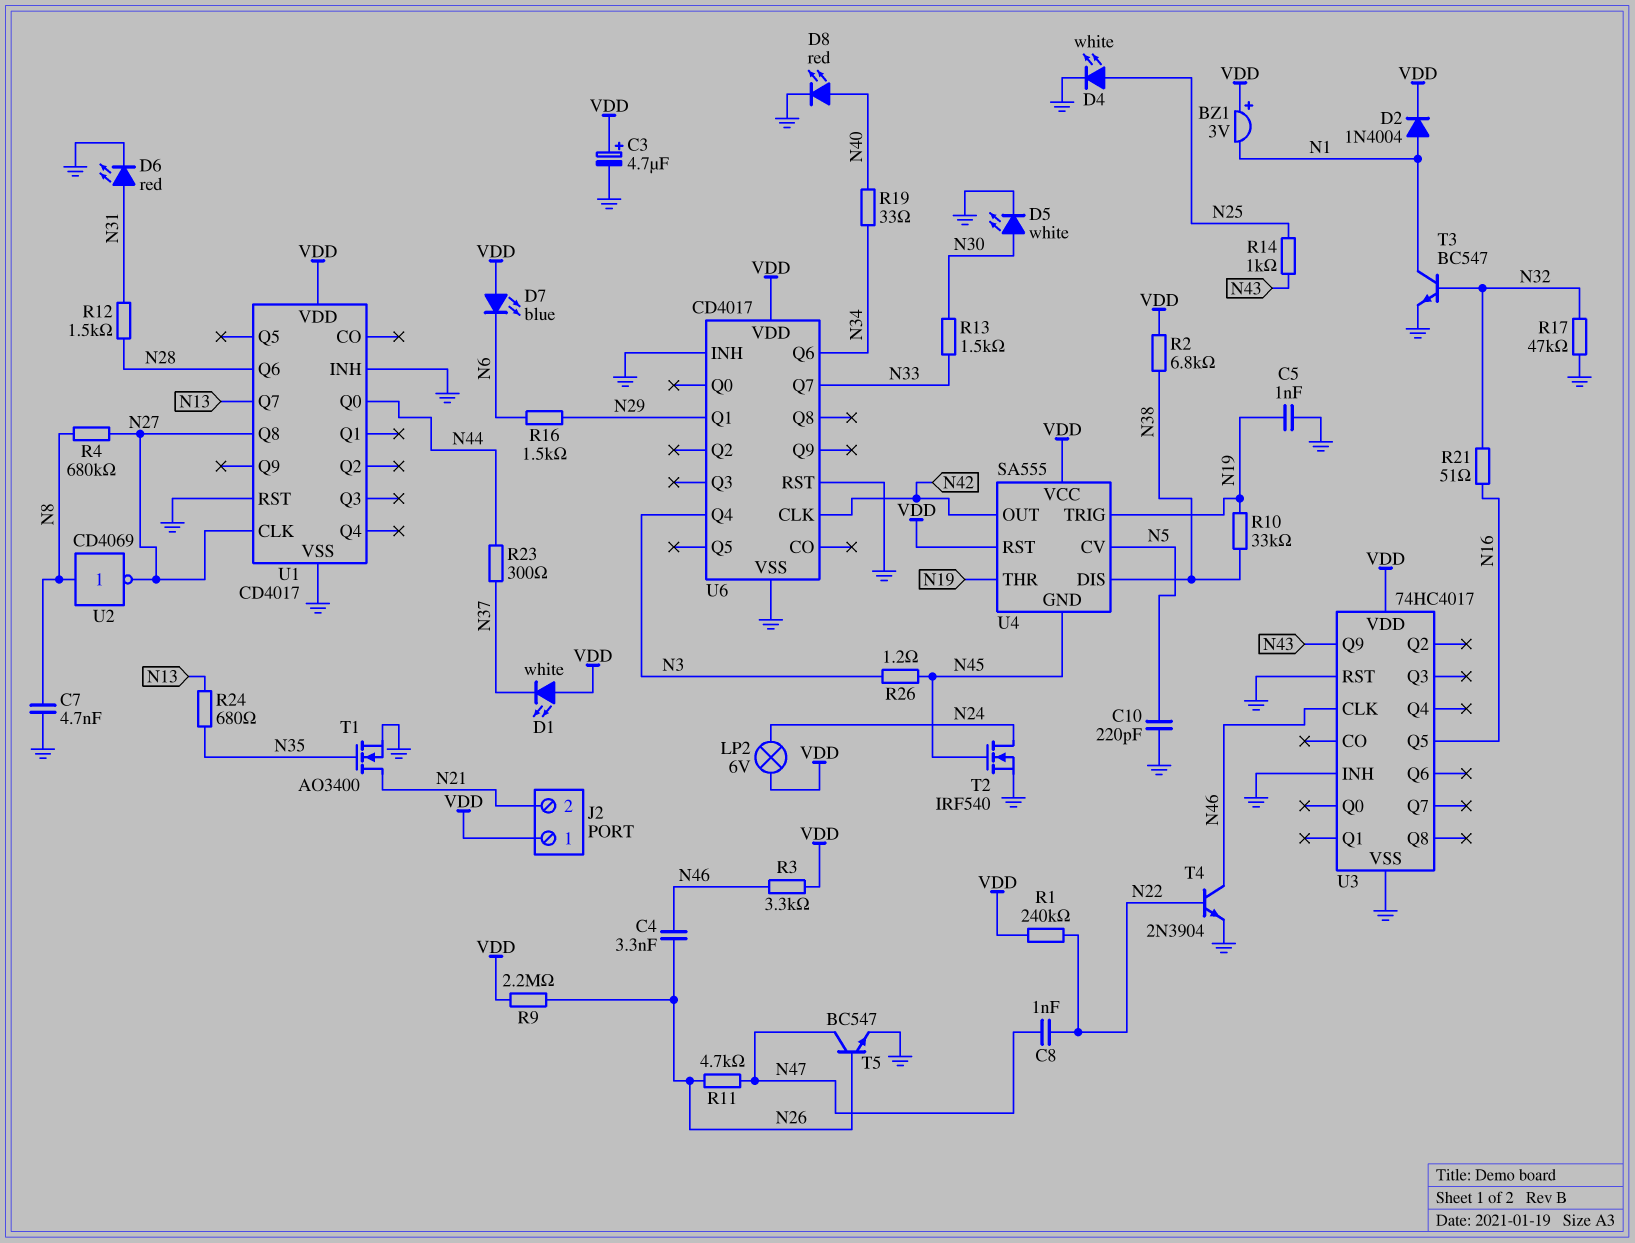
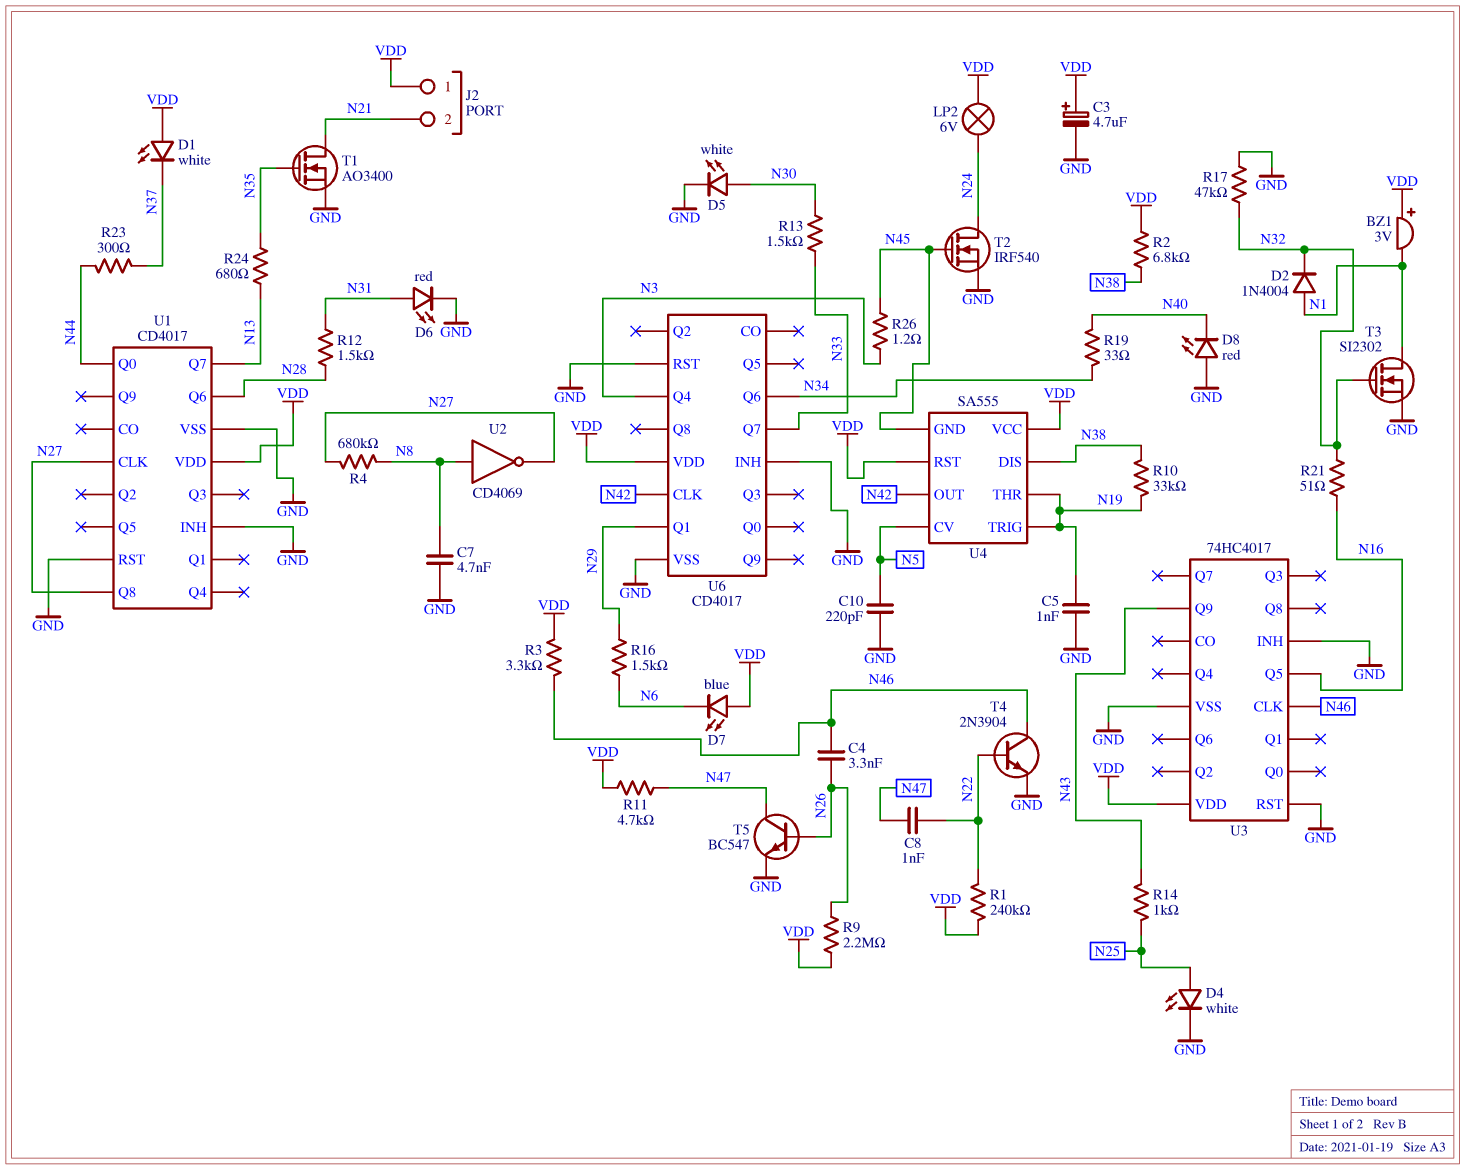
D2: diode 1N4004 (A N1, K VDD) -> diode 1N4004 (A N1, K N32)
D8: LED red (A N40, K GND) -> LED red (A GND, K N40)
R11: 4.7k (N26, N47) -> 4.7k (N47, VDD)
T3: NPN BC547 (B N32, C N1, E GND) -> NMOS SI2302 (G N32, D N1, S GND)

